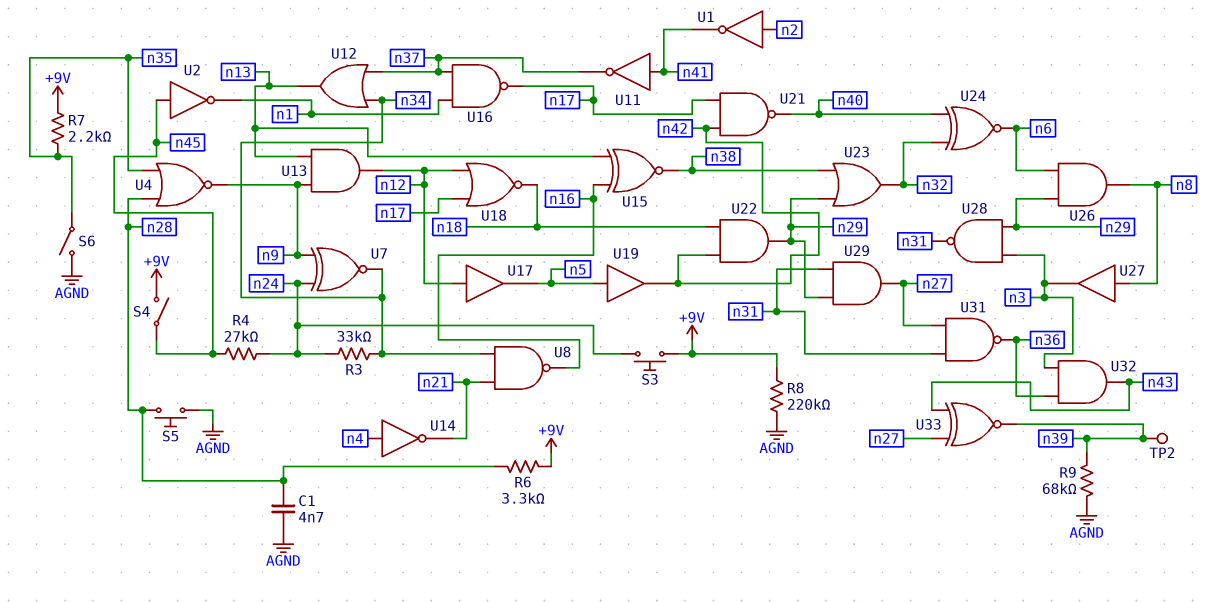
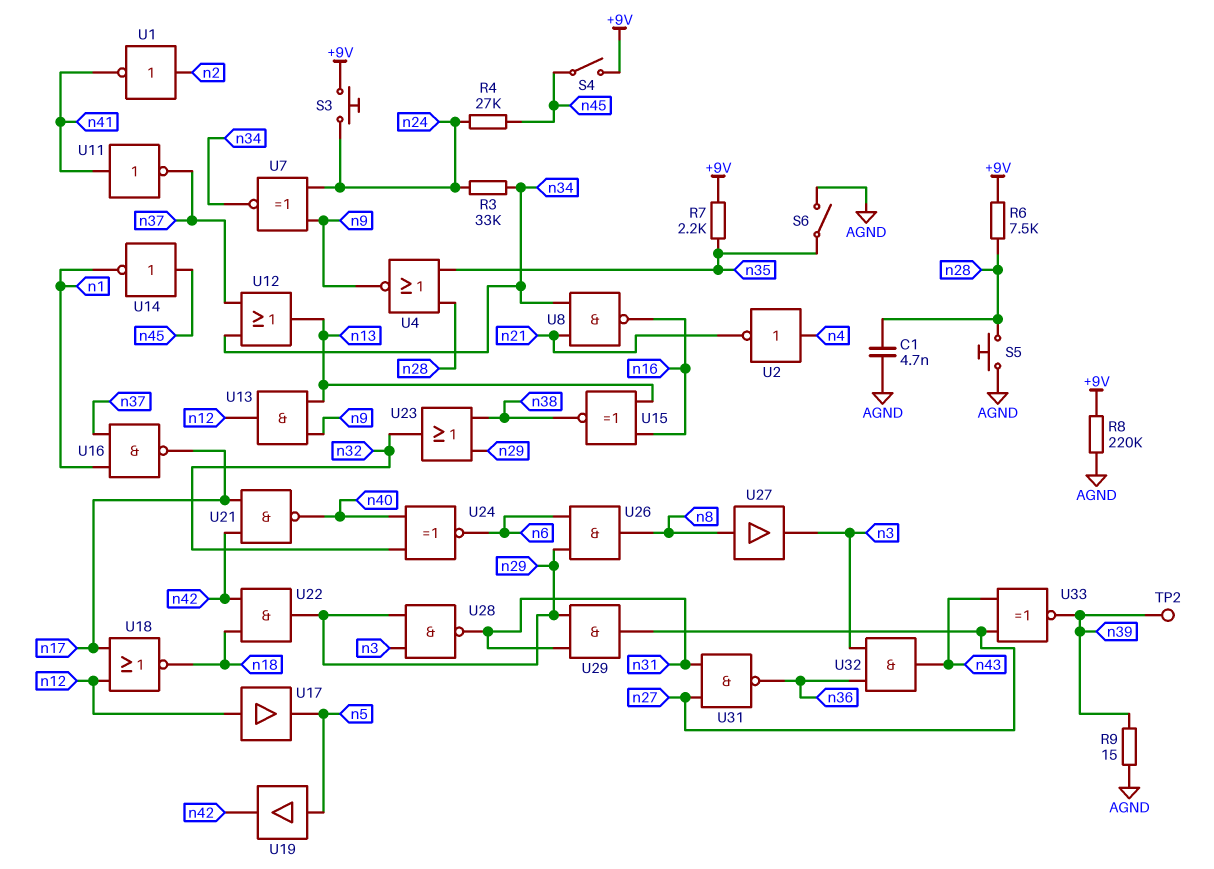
R6: 3.3k (+9V, n28) -> 7.5k (+9V, n28)
R9: 68k (AGND, n39) -> 15 (AGND, n39)
U2: NOT (in n45, out n1) -> NOT (in n4, out n21)
U14: NOT (in n4, out n21) -> NOT (in n45, out n1)

